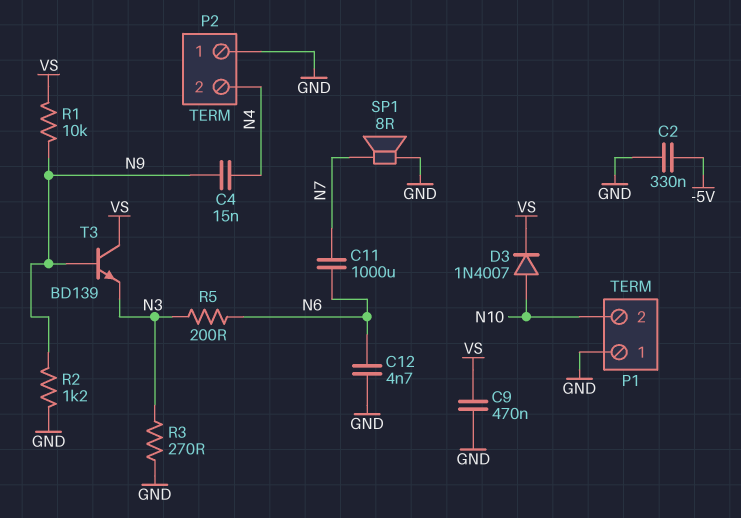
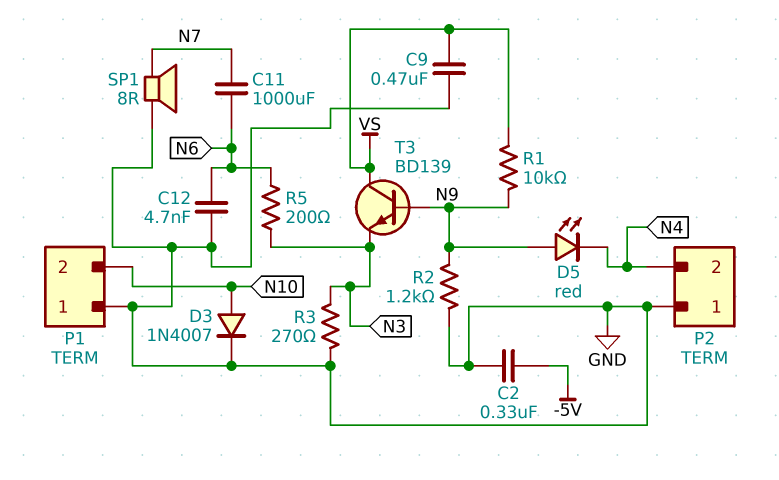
C4: 15nF (N4, N9) -> none
D3: diode 1N4007 (A N10, K VS) -> diode 1N4007 (A N10, K GND)
D5: none -> LED red (A N9, K N4)

